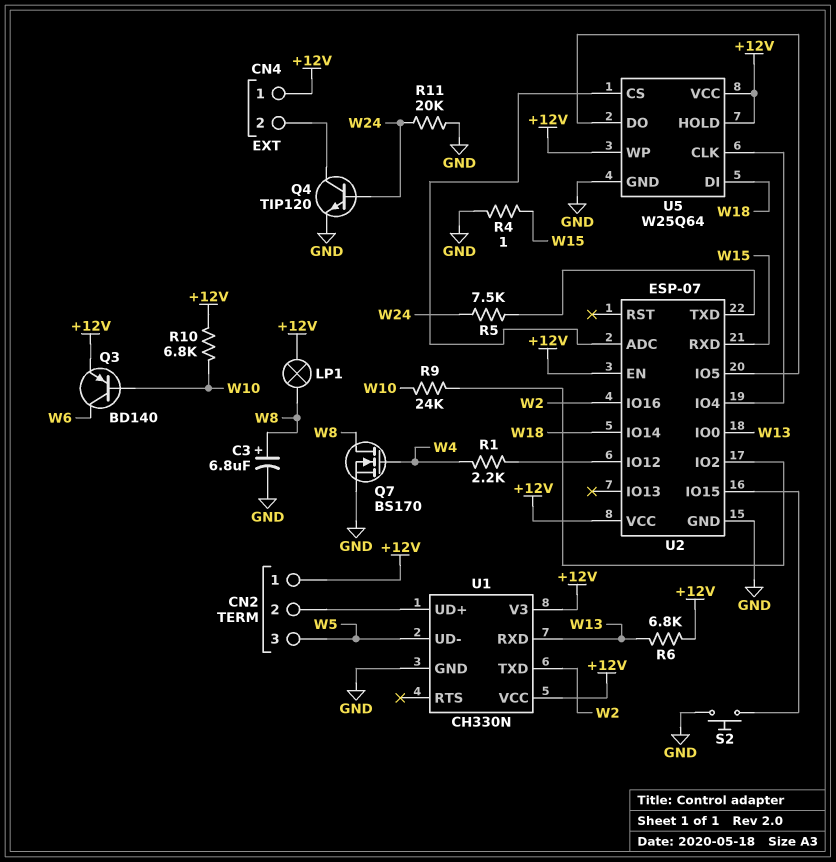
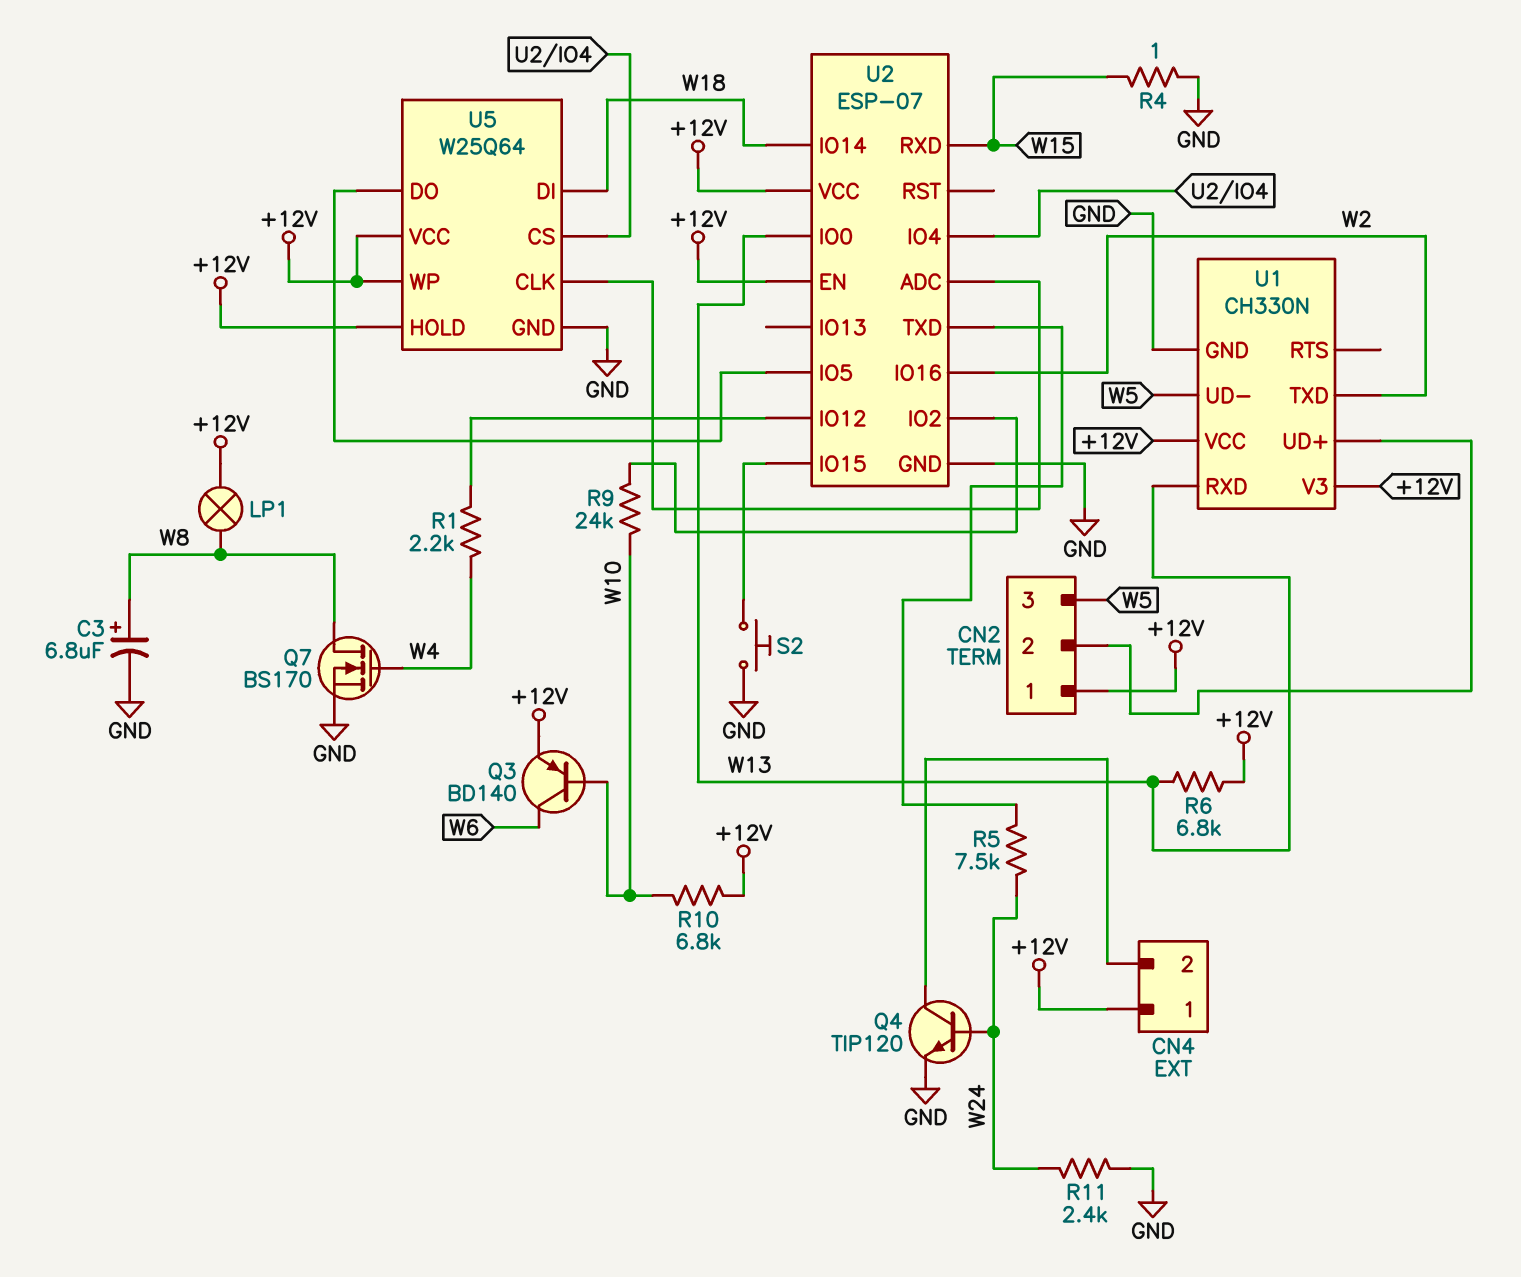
R11: 20k (GND, W24) -> 2.4k (GND, W24)
U5 pin CLK: U2/IO4 -> U2/ADC
U5 pin CS: U2/ADC -> U2/IO4

